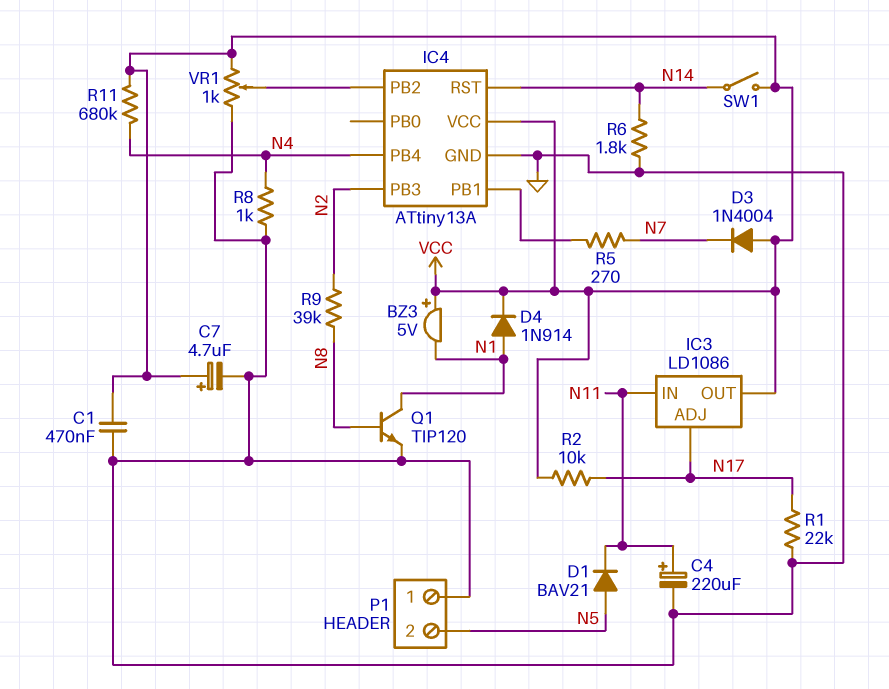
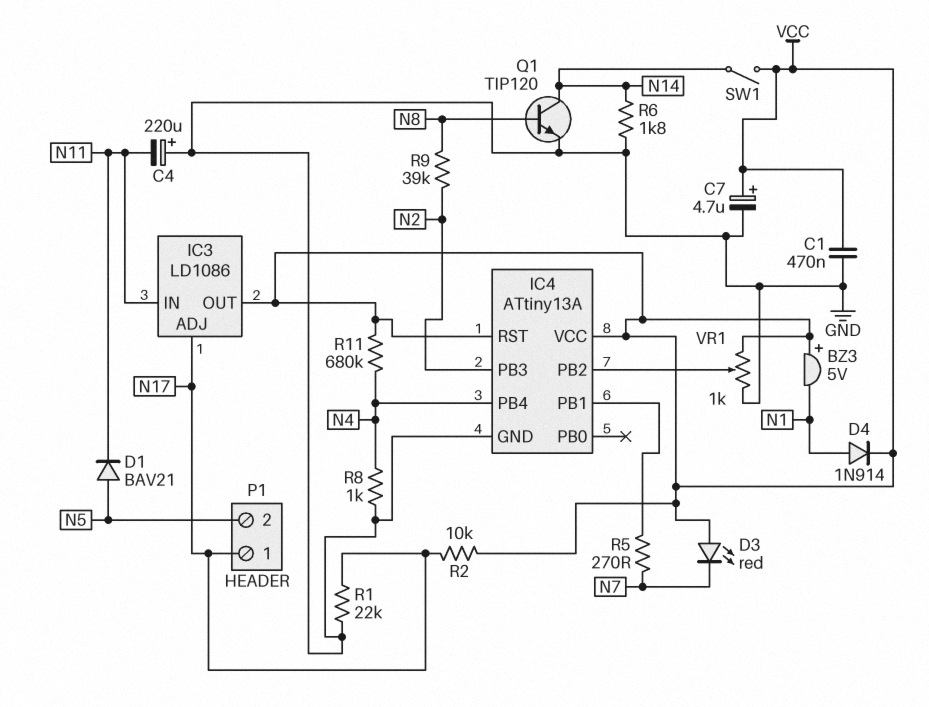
C4: 220uF (plus N11, minus GND) -> 220uF (plus GND, minus N11)
D3: diode 1N4004 (A VCC, K N7) -> LED red (A VCC, K N7)
IC4 pin RST: N14 -> VCC
P1 pin 1: GND -> N17
Q1: NPN TIP120 (B N8, C N1, E GND) -> NPN TIP120 (B N8, C N14, E GND)

